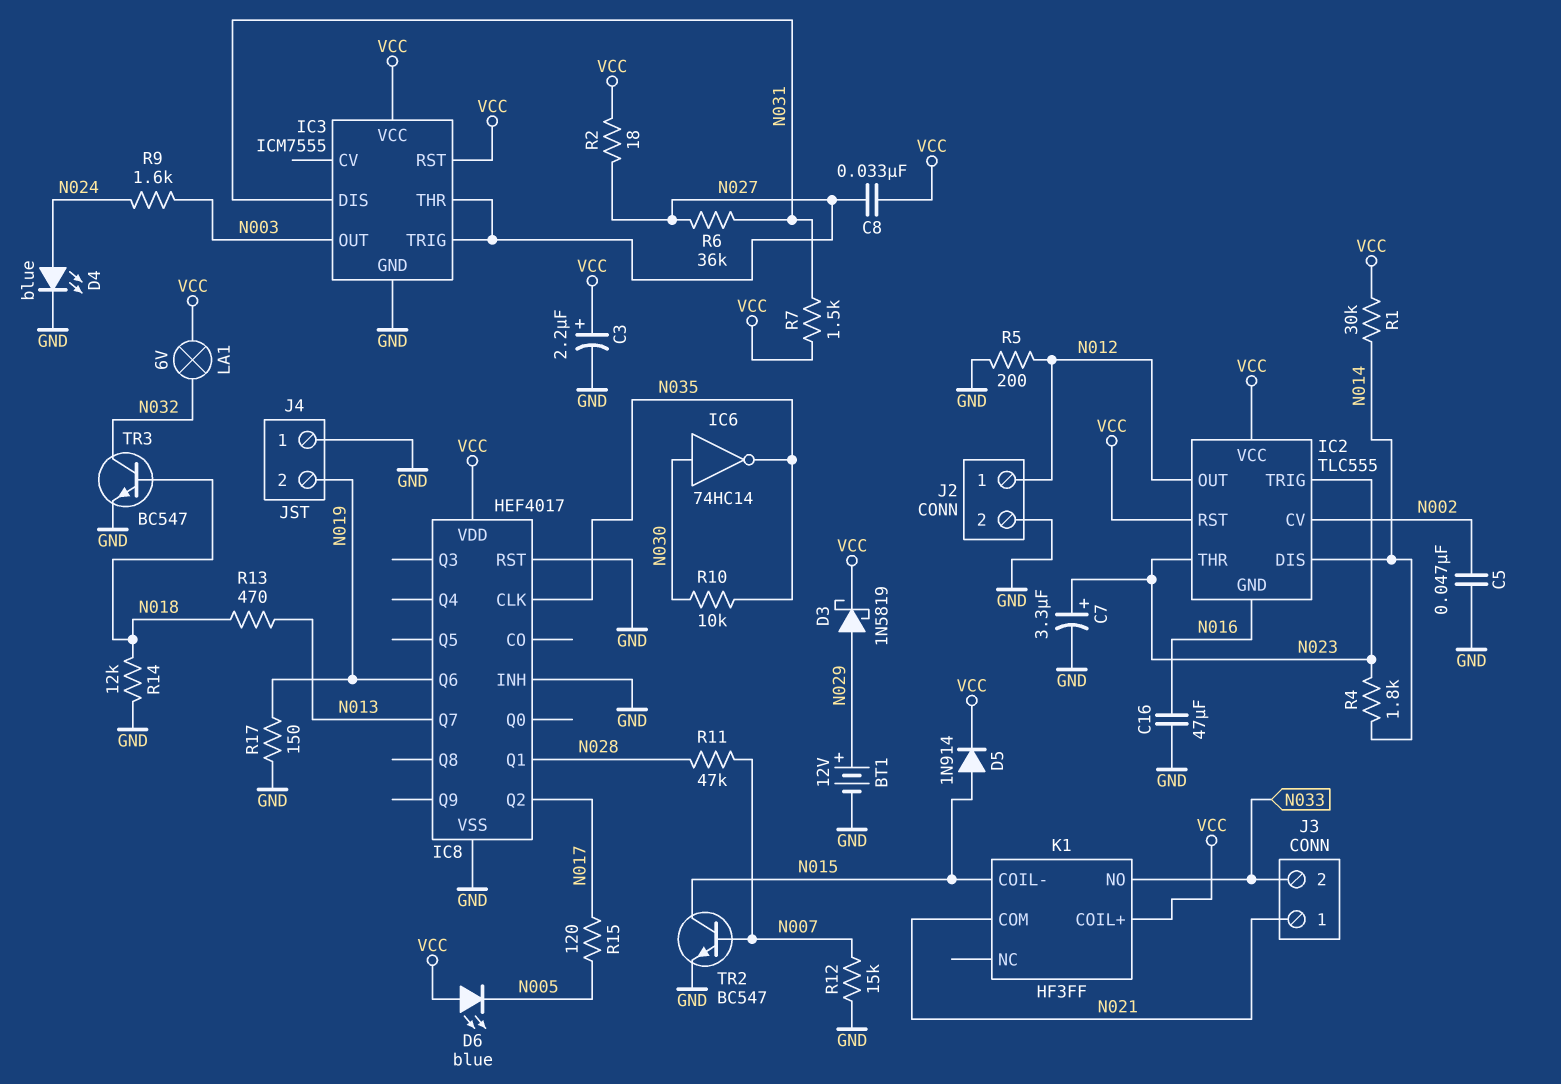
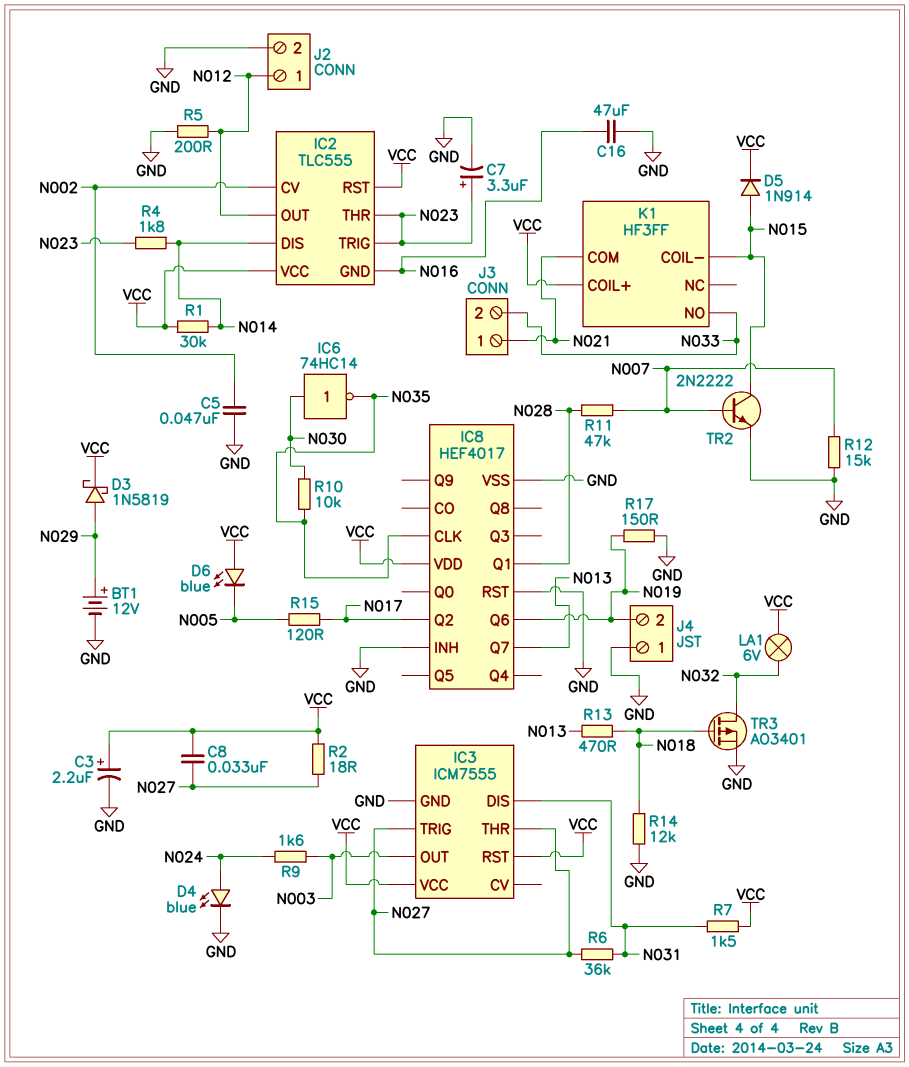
TR2: NPN BC547 (B N007, C N015, E GND) -> NPN 2N2222 (B N007, C N015, E GND)
TR3: NPN BC547 (B N018, C N032, E GND) -> PMOS AO3401 (G N018, D N032, S GND)

